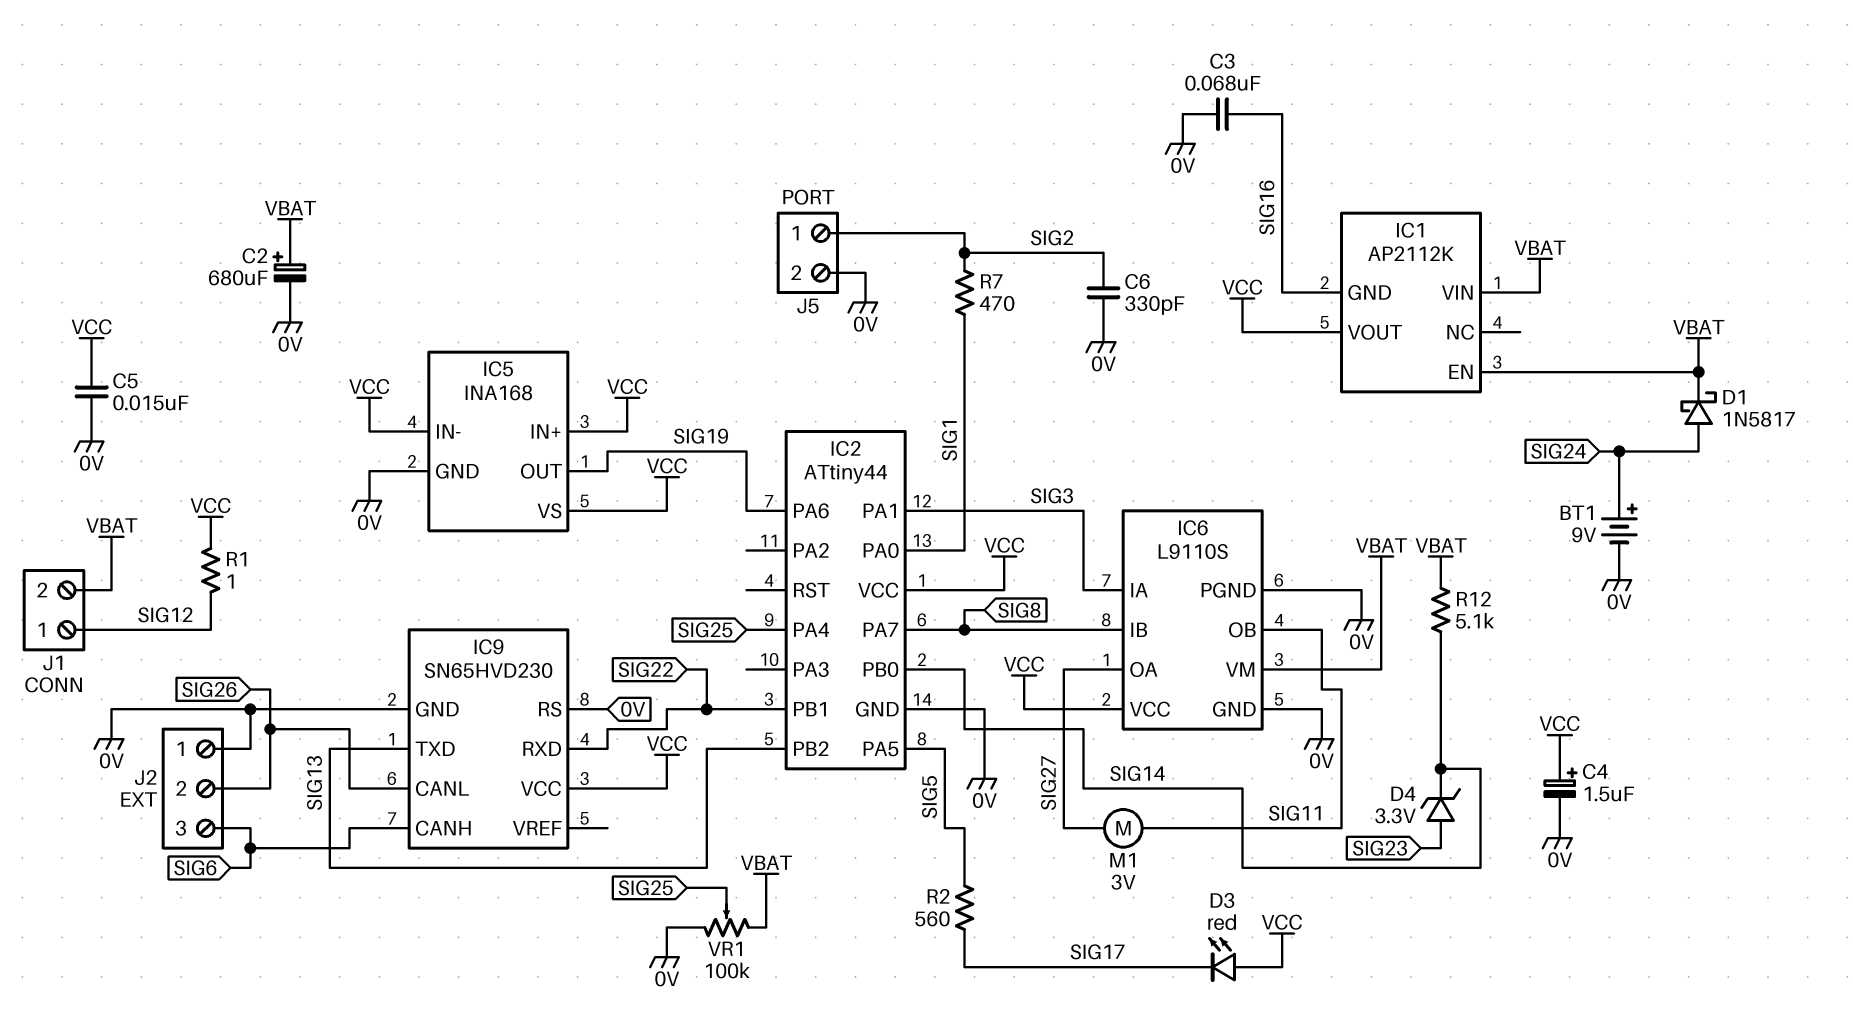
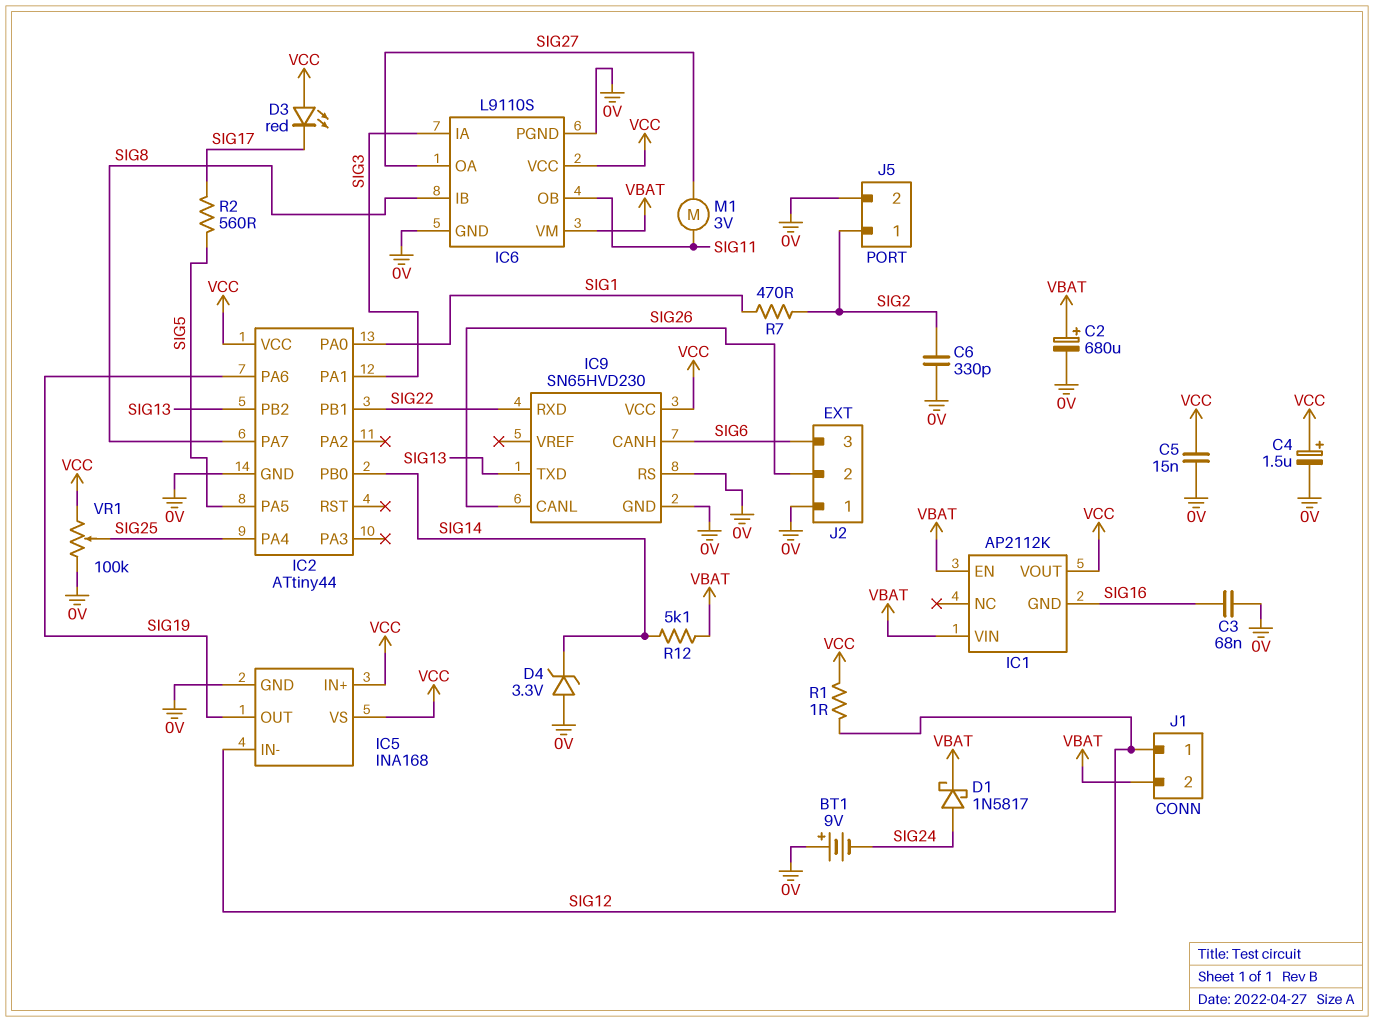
BT1: 9V (plus SIG24, minus 0V) -> 9V (plus 0V, minus SIG24)
D4: zener 3.3V (A SIG23, K SIG14) -> zener 3.3V (A 0V, K SIG14)
IC5 pin IN-: VCC -> SIG12
VR1: 100k (0V, VBAT, wiper SIG25) -> 100k (0V, VCC, wiper SIG25)

